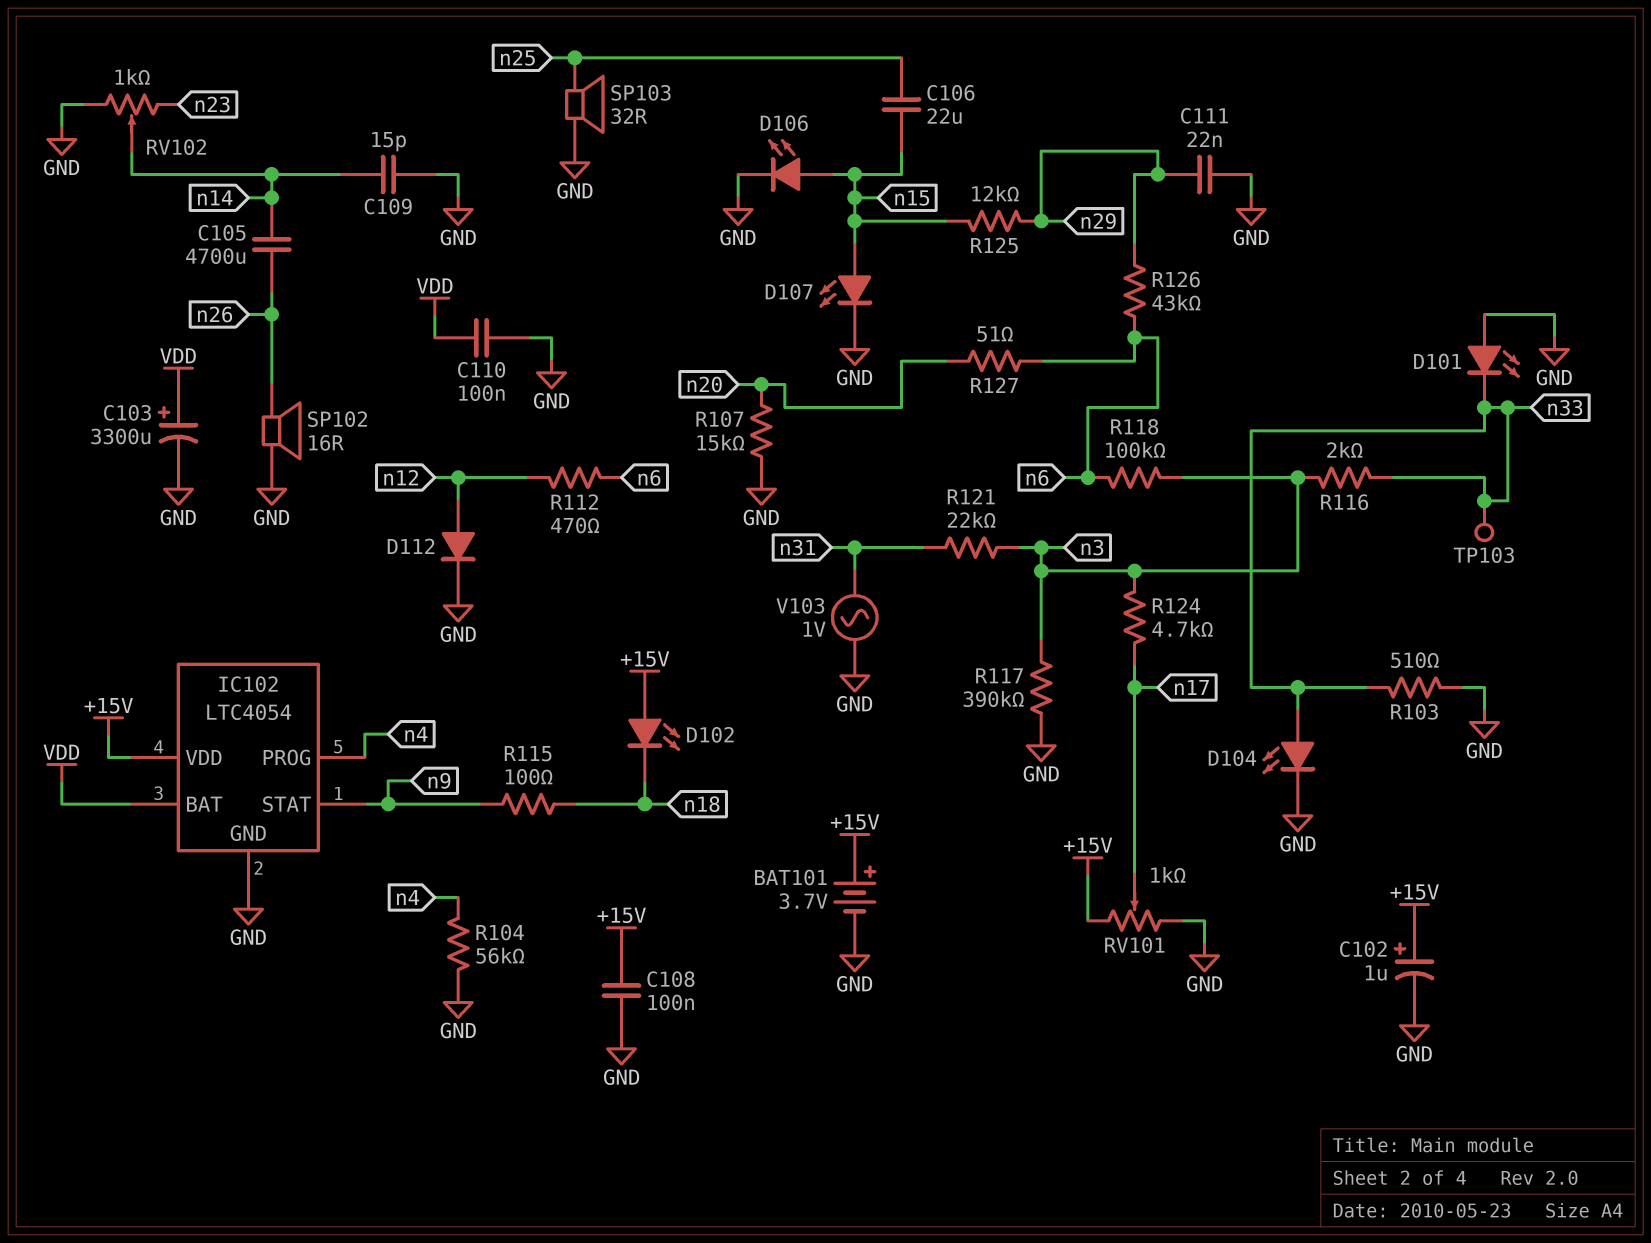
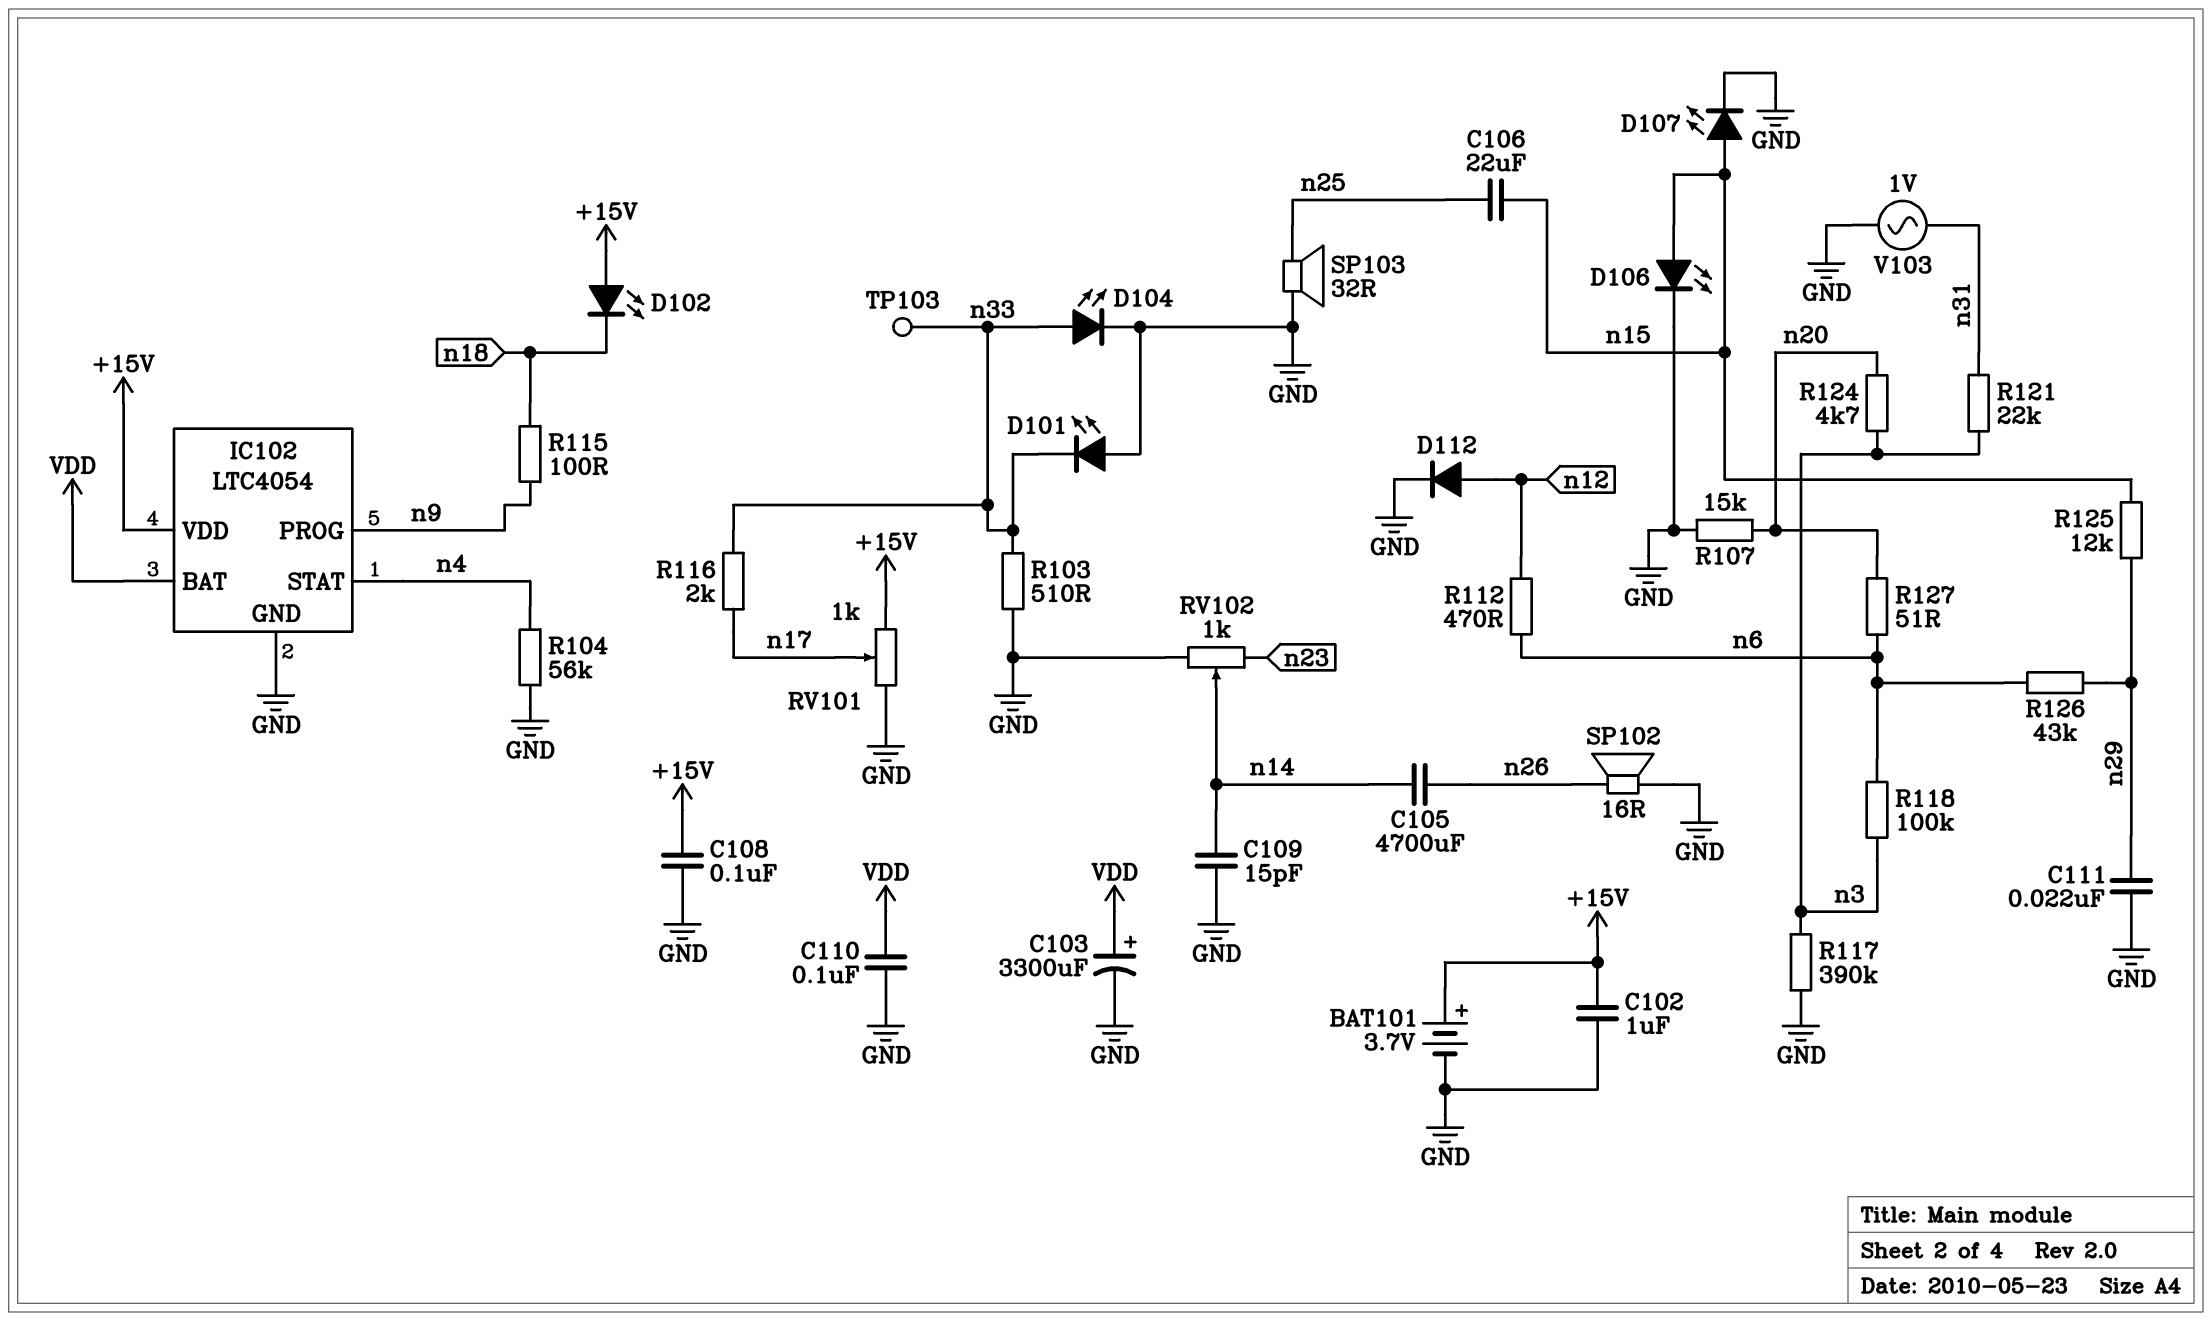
C102: 1uF (plus +15V, minus GND) -> 1uF (+15V, GND)
IC102 pin PROG: n4 -> n9
IC102 pin STAT: n9 -> n4
R116: 2k (n3, n33) -> 2k (n17, n33)
R124: 4.7k (n3, n17) -> 4.7k (n3, n20)

